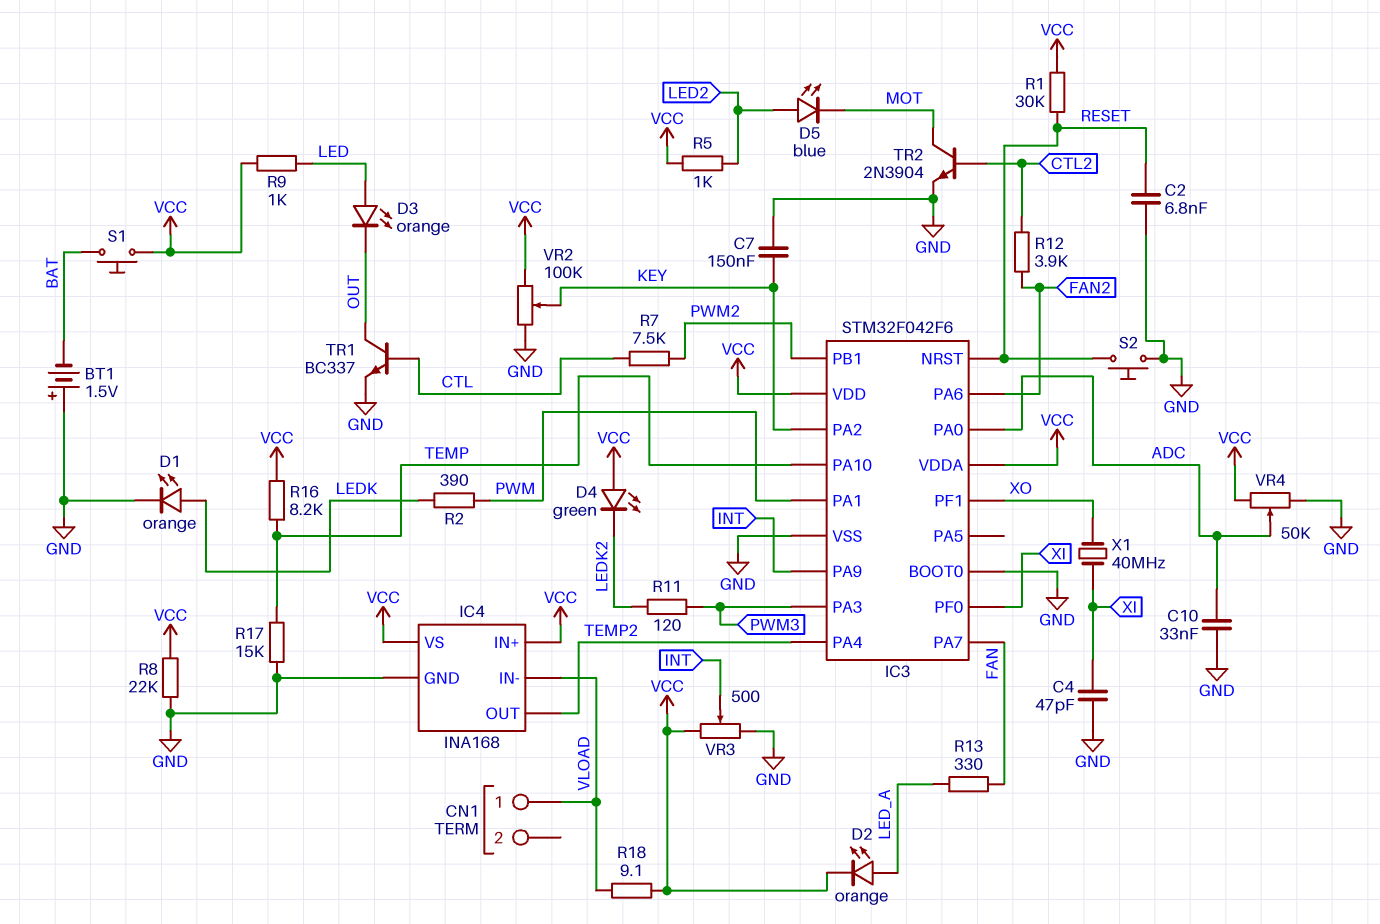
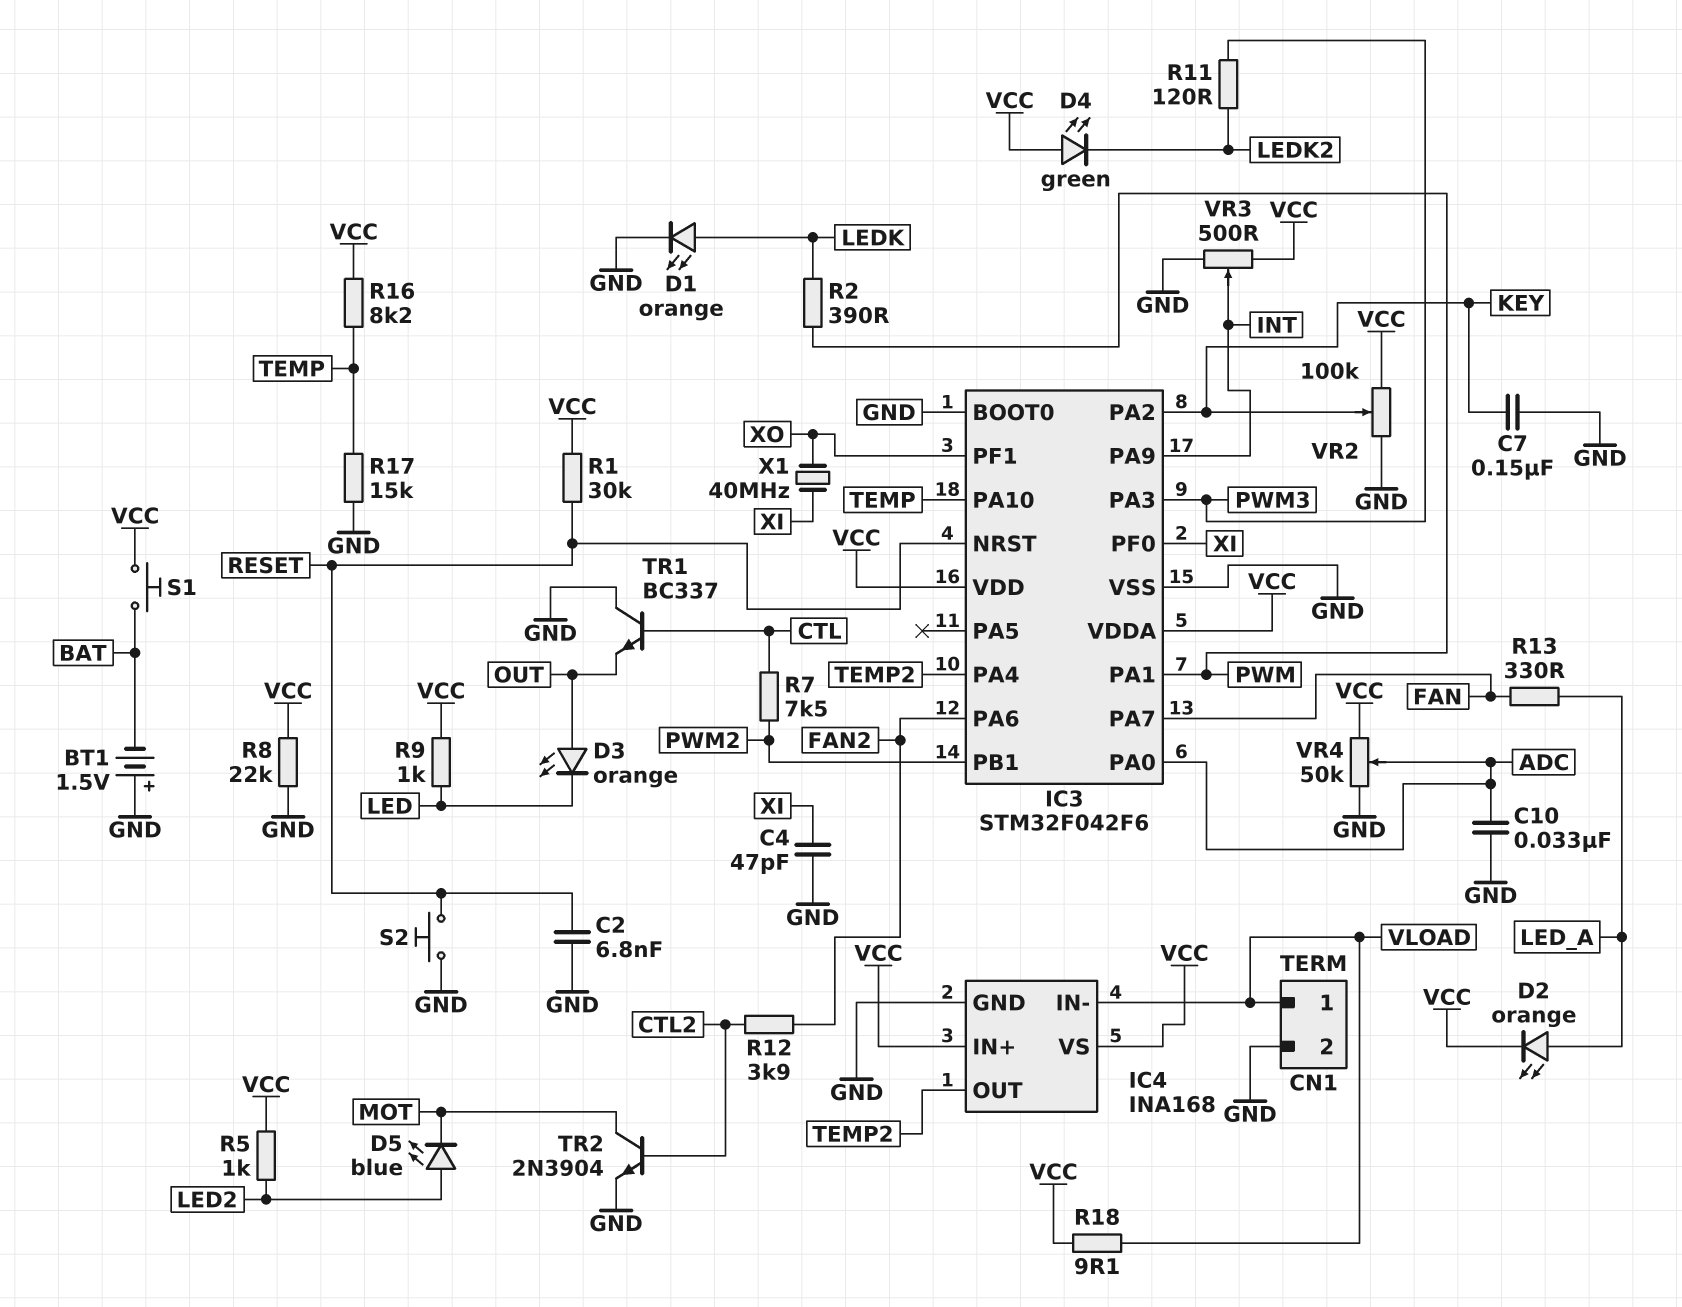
CN1 pin 2: none -> GND
D3: LED orange (A LED, K OUT) -> LED orange (A OUT, K LED)
TR1: NPN BC337 (B CTL, C OUT, E GND) -> NPN BC337 (B CTL, C GND, E OUT)

